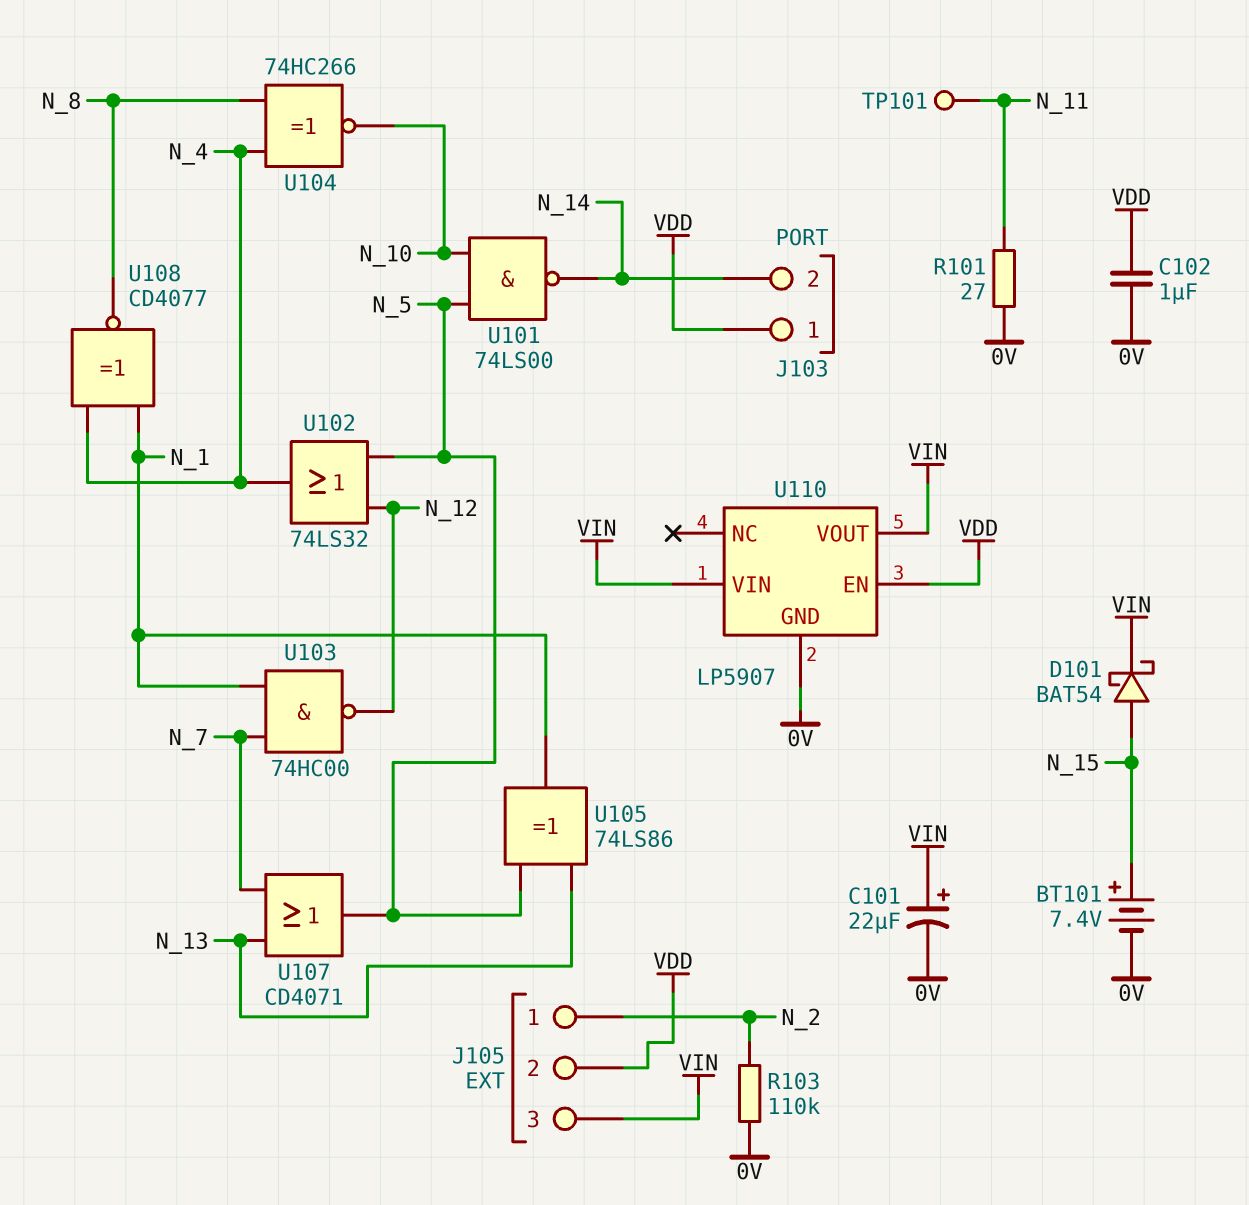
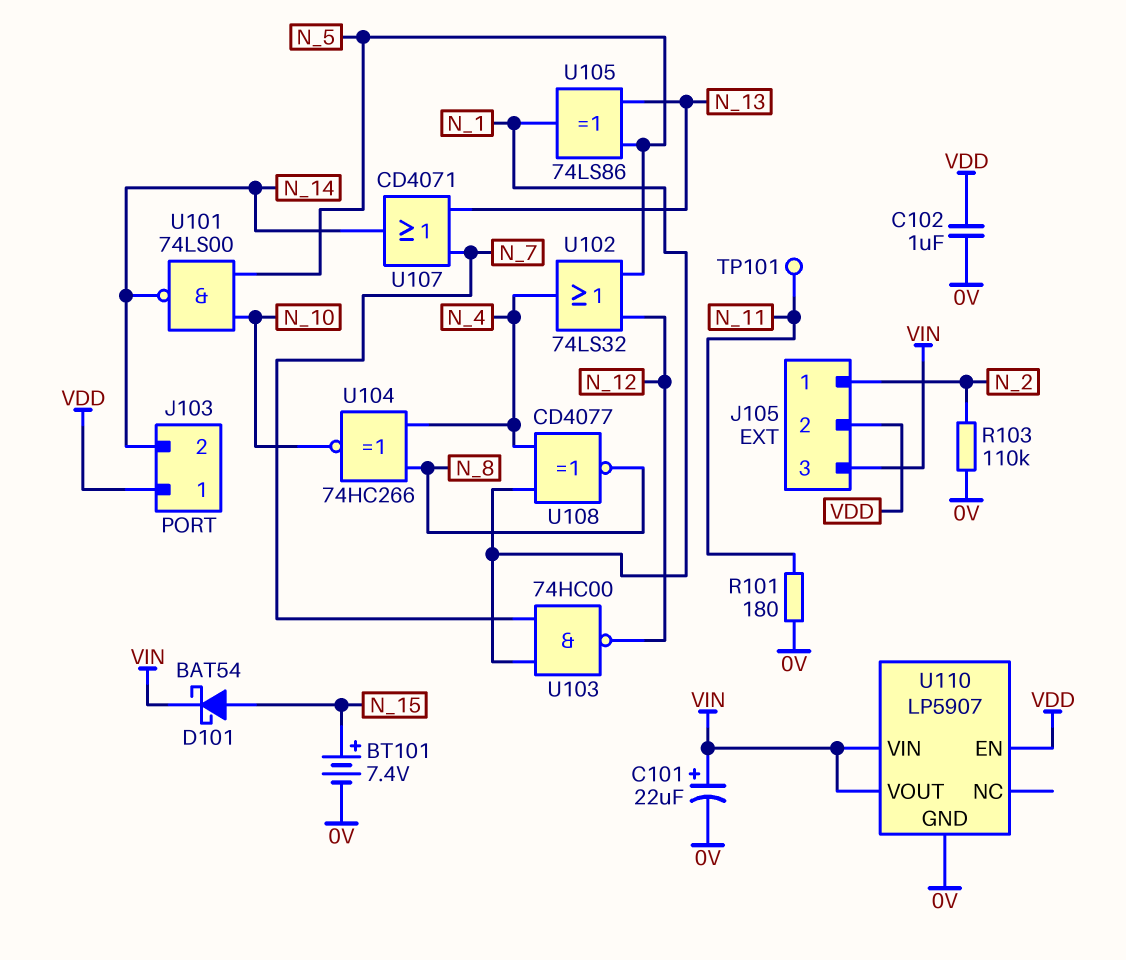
R101: 27 (0V, N_11) -> 180 (0V, N_11)
U107: OR CD4071 (in N_7, in N_13, out N_5) -> OR CD4071 (in N_7, in N_13, out N_14)

